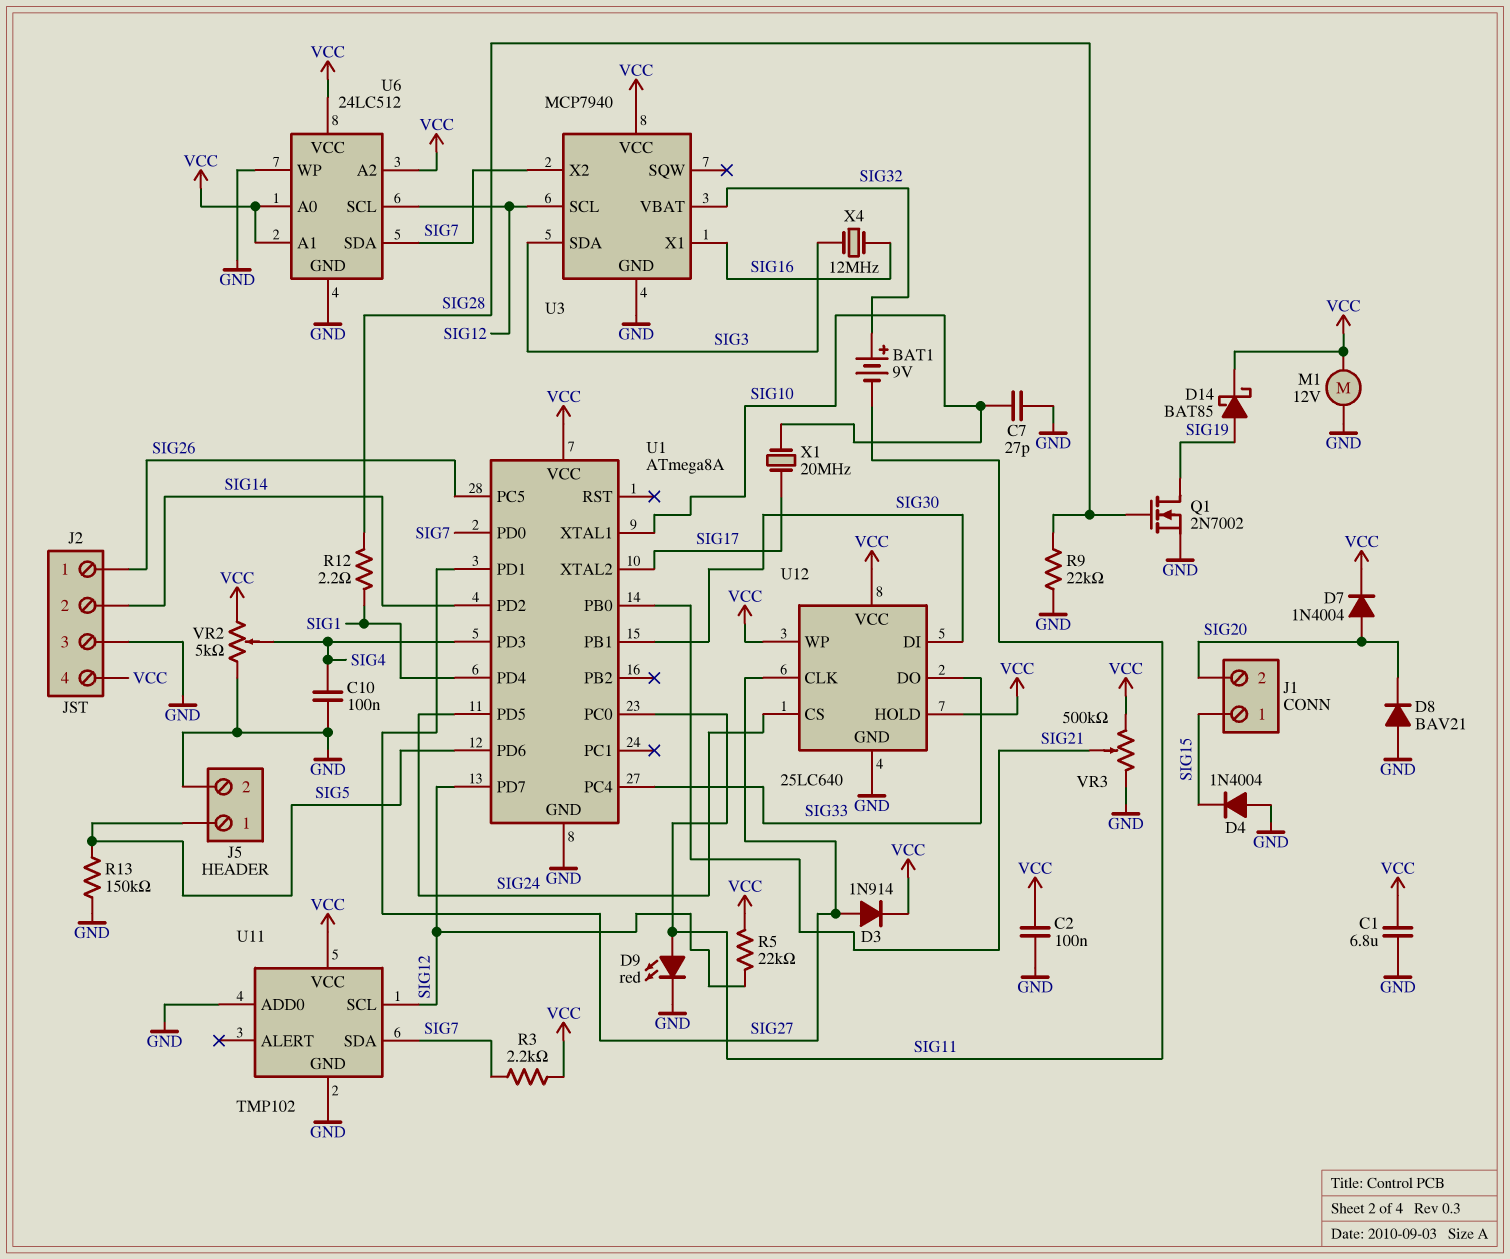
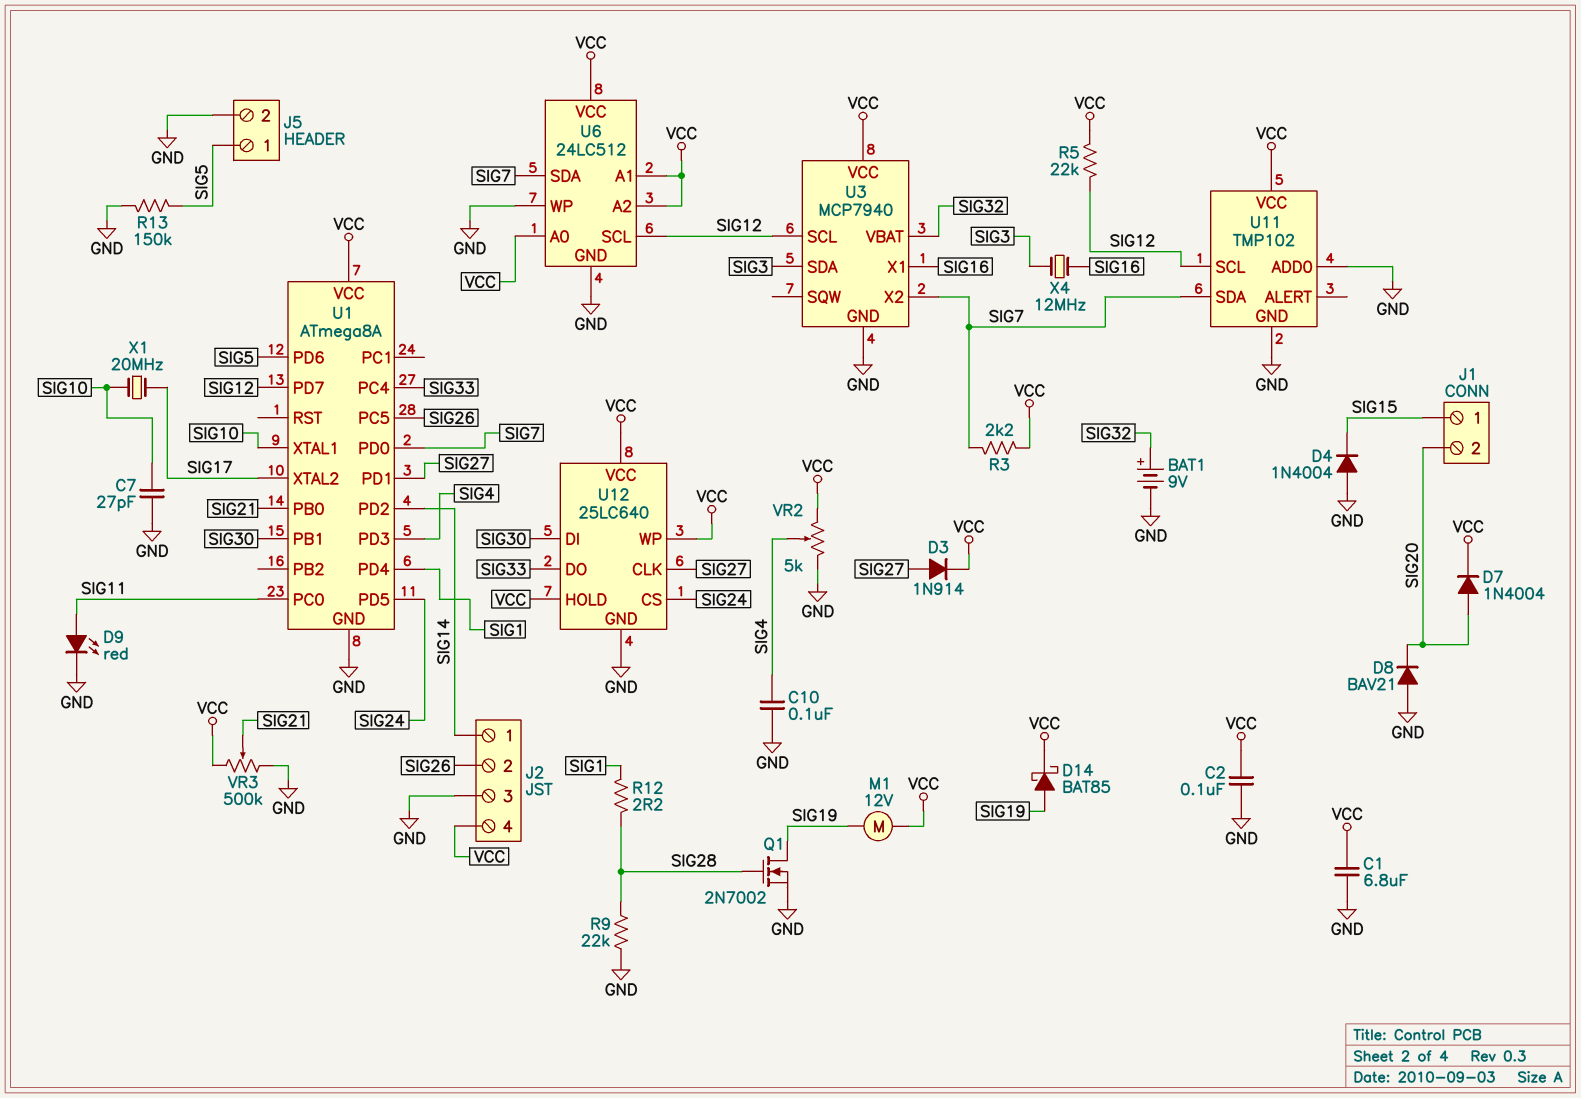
BAT1: 9V (plus SIG32, minus SIG11) -> 9V (plus SIG32, minus GND)
J2 pin 1: SIG26 -> SIG14
J2 pin 2: SIG14 -> SIG26
M1: motor 12V (GND, VCC) -> motor 12V (SIG19, VCC)

